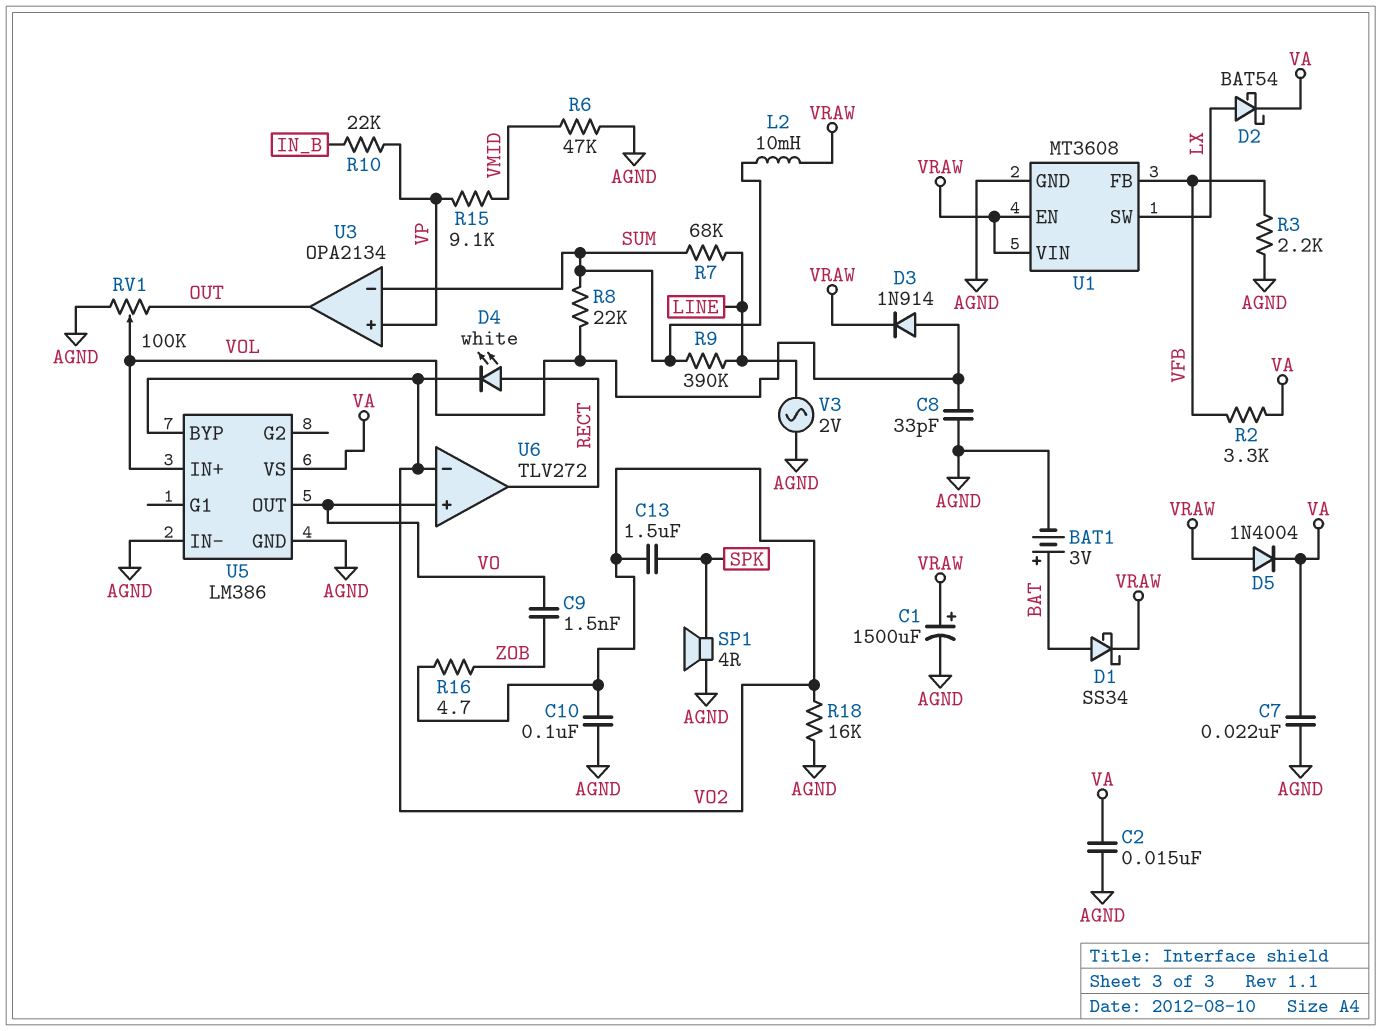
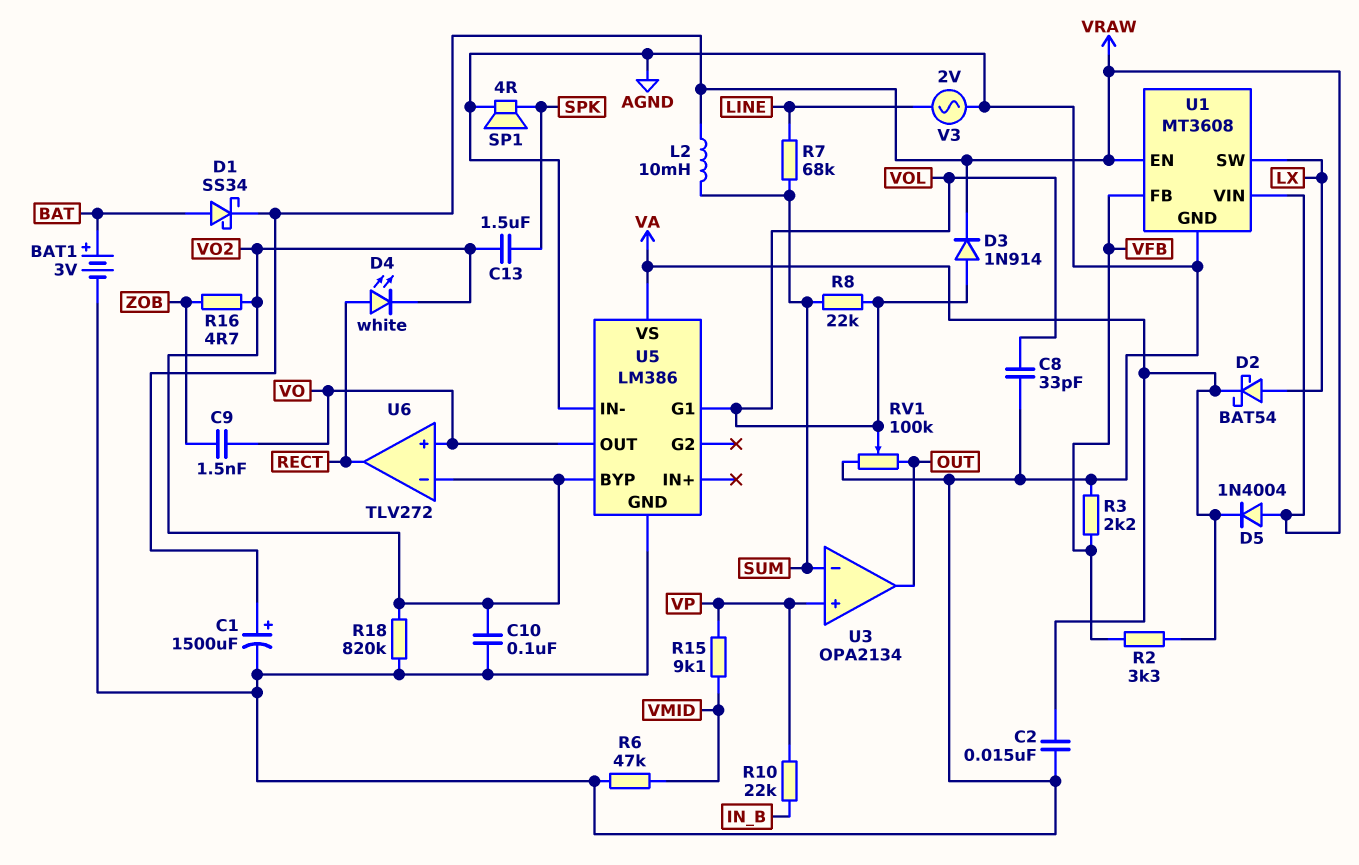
C7: 22nF (AGND, VA) -> none
R9: 390k (LINE, SUM) -> none
R18: 16k (AGND, VO2) -> 820k (AGND, VO2)
U5 pin G1: none -> VOL
U5 pin IN+: VOL -> none

